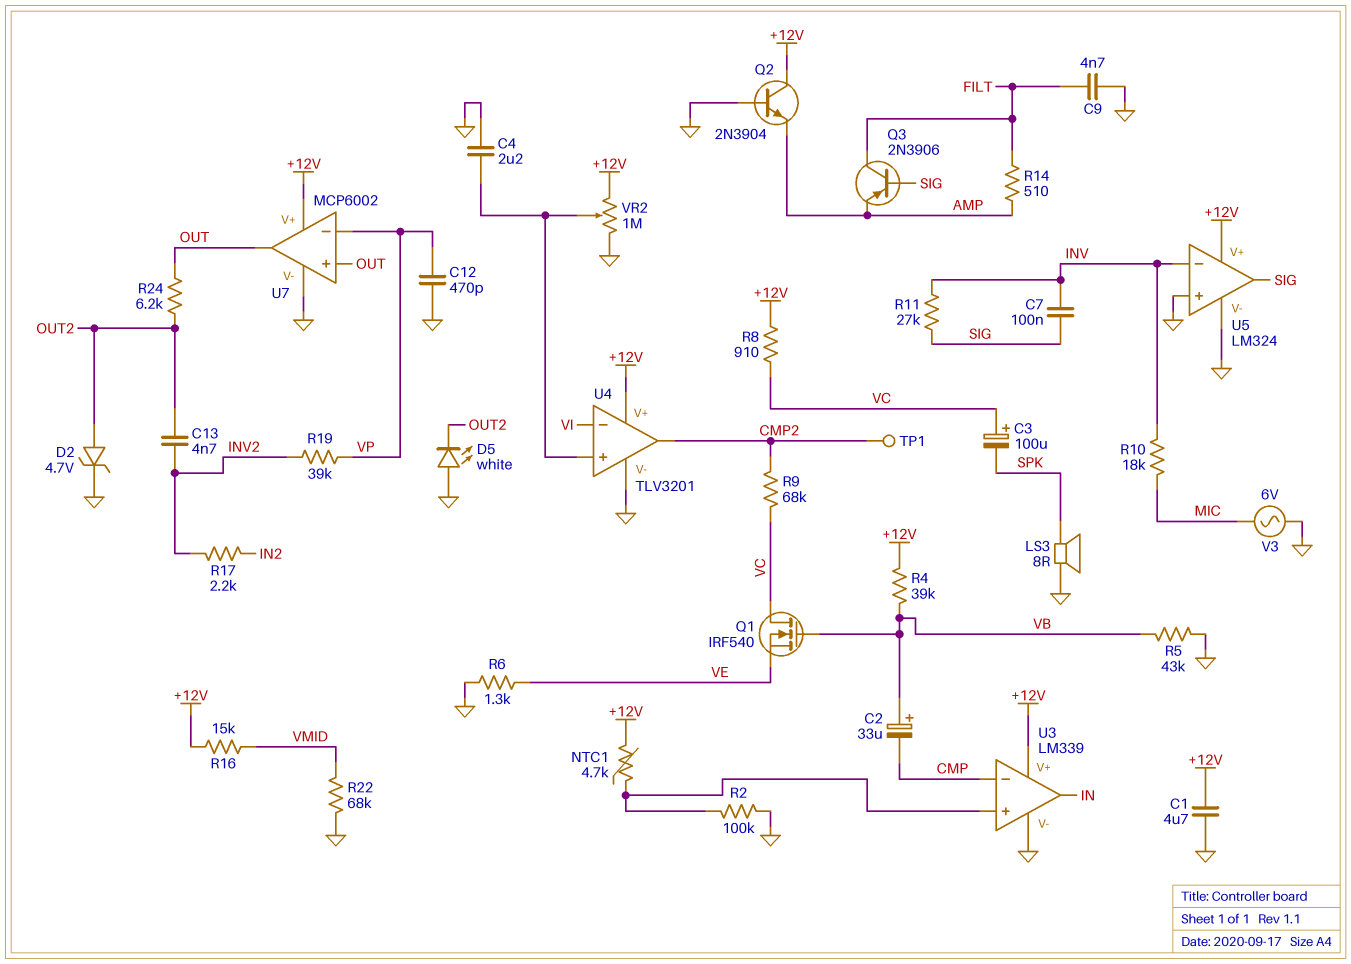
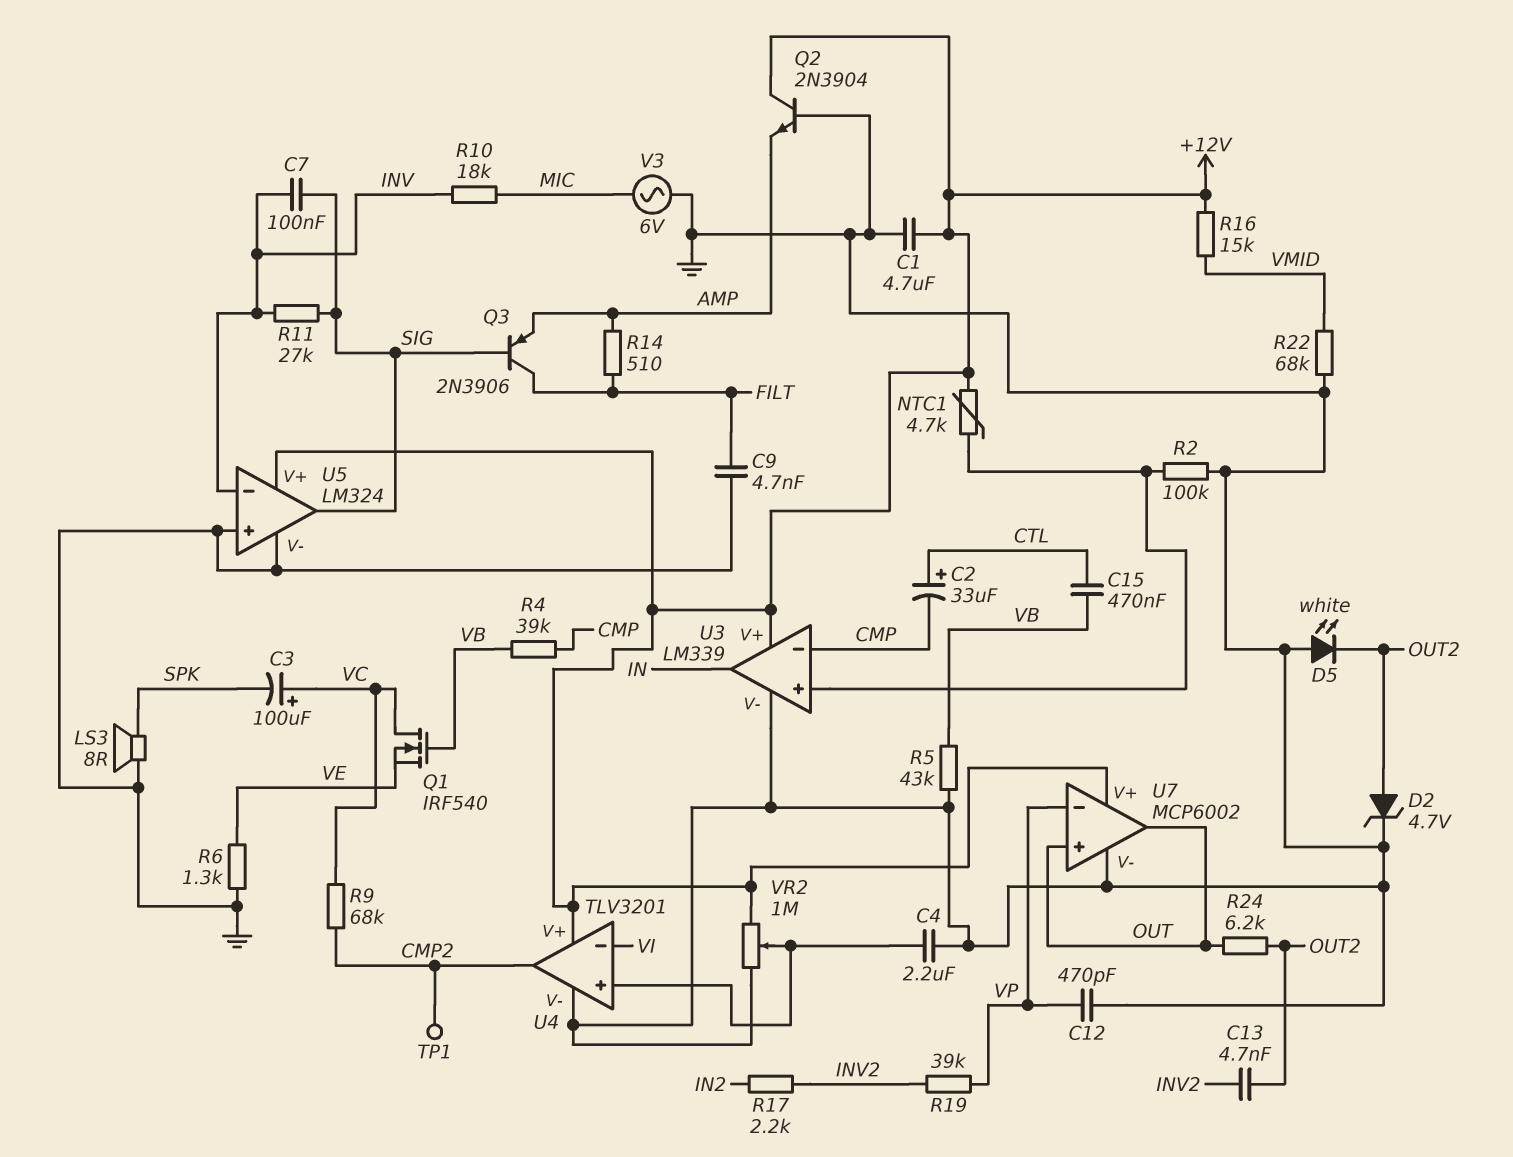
C2: 33uF (plus VB, minus CMP) -> 33uF (plus CTL, minus CMP)
C15: none -> 470nF (CTL, VB)
R4: 39k (+12V, VB) -> 39k (CMP, VB)
R8: 910 (+12V, VC) -> none

